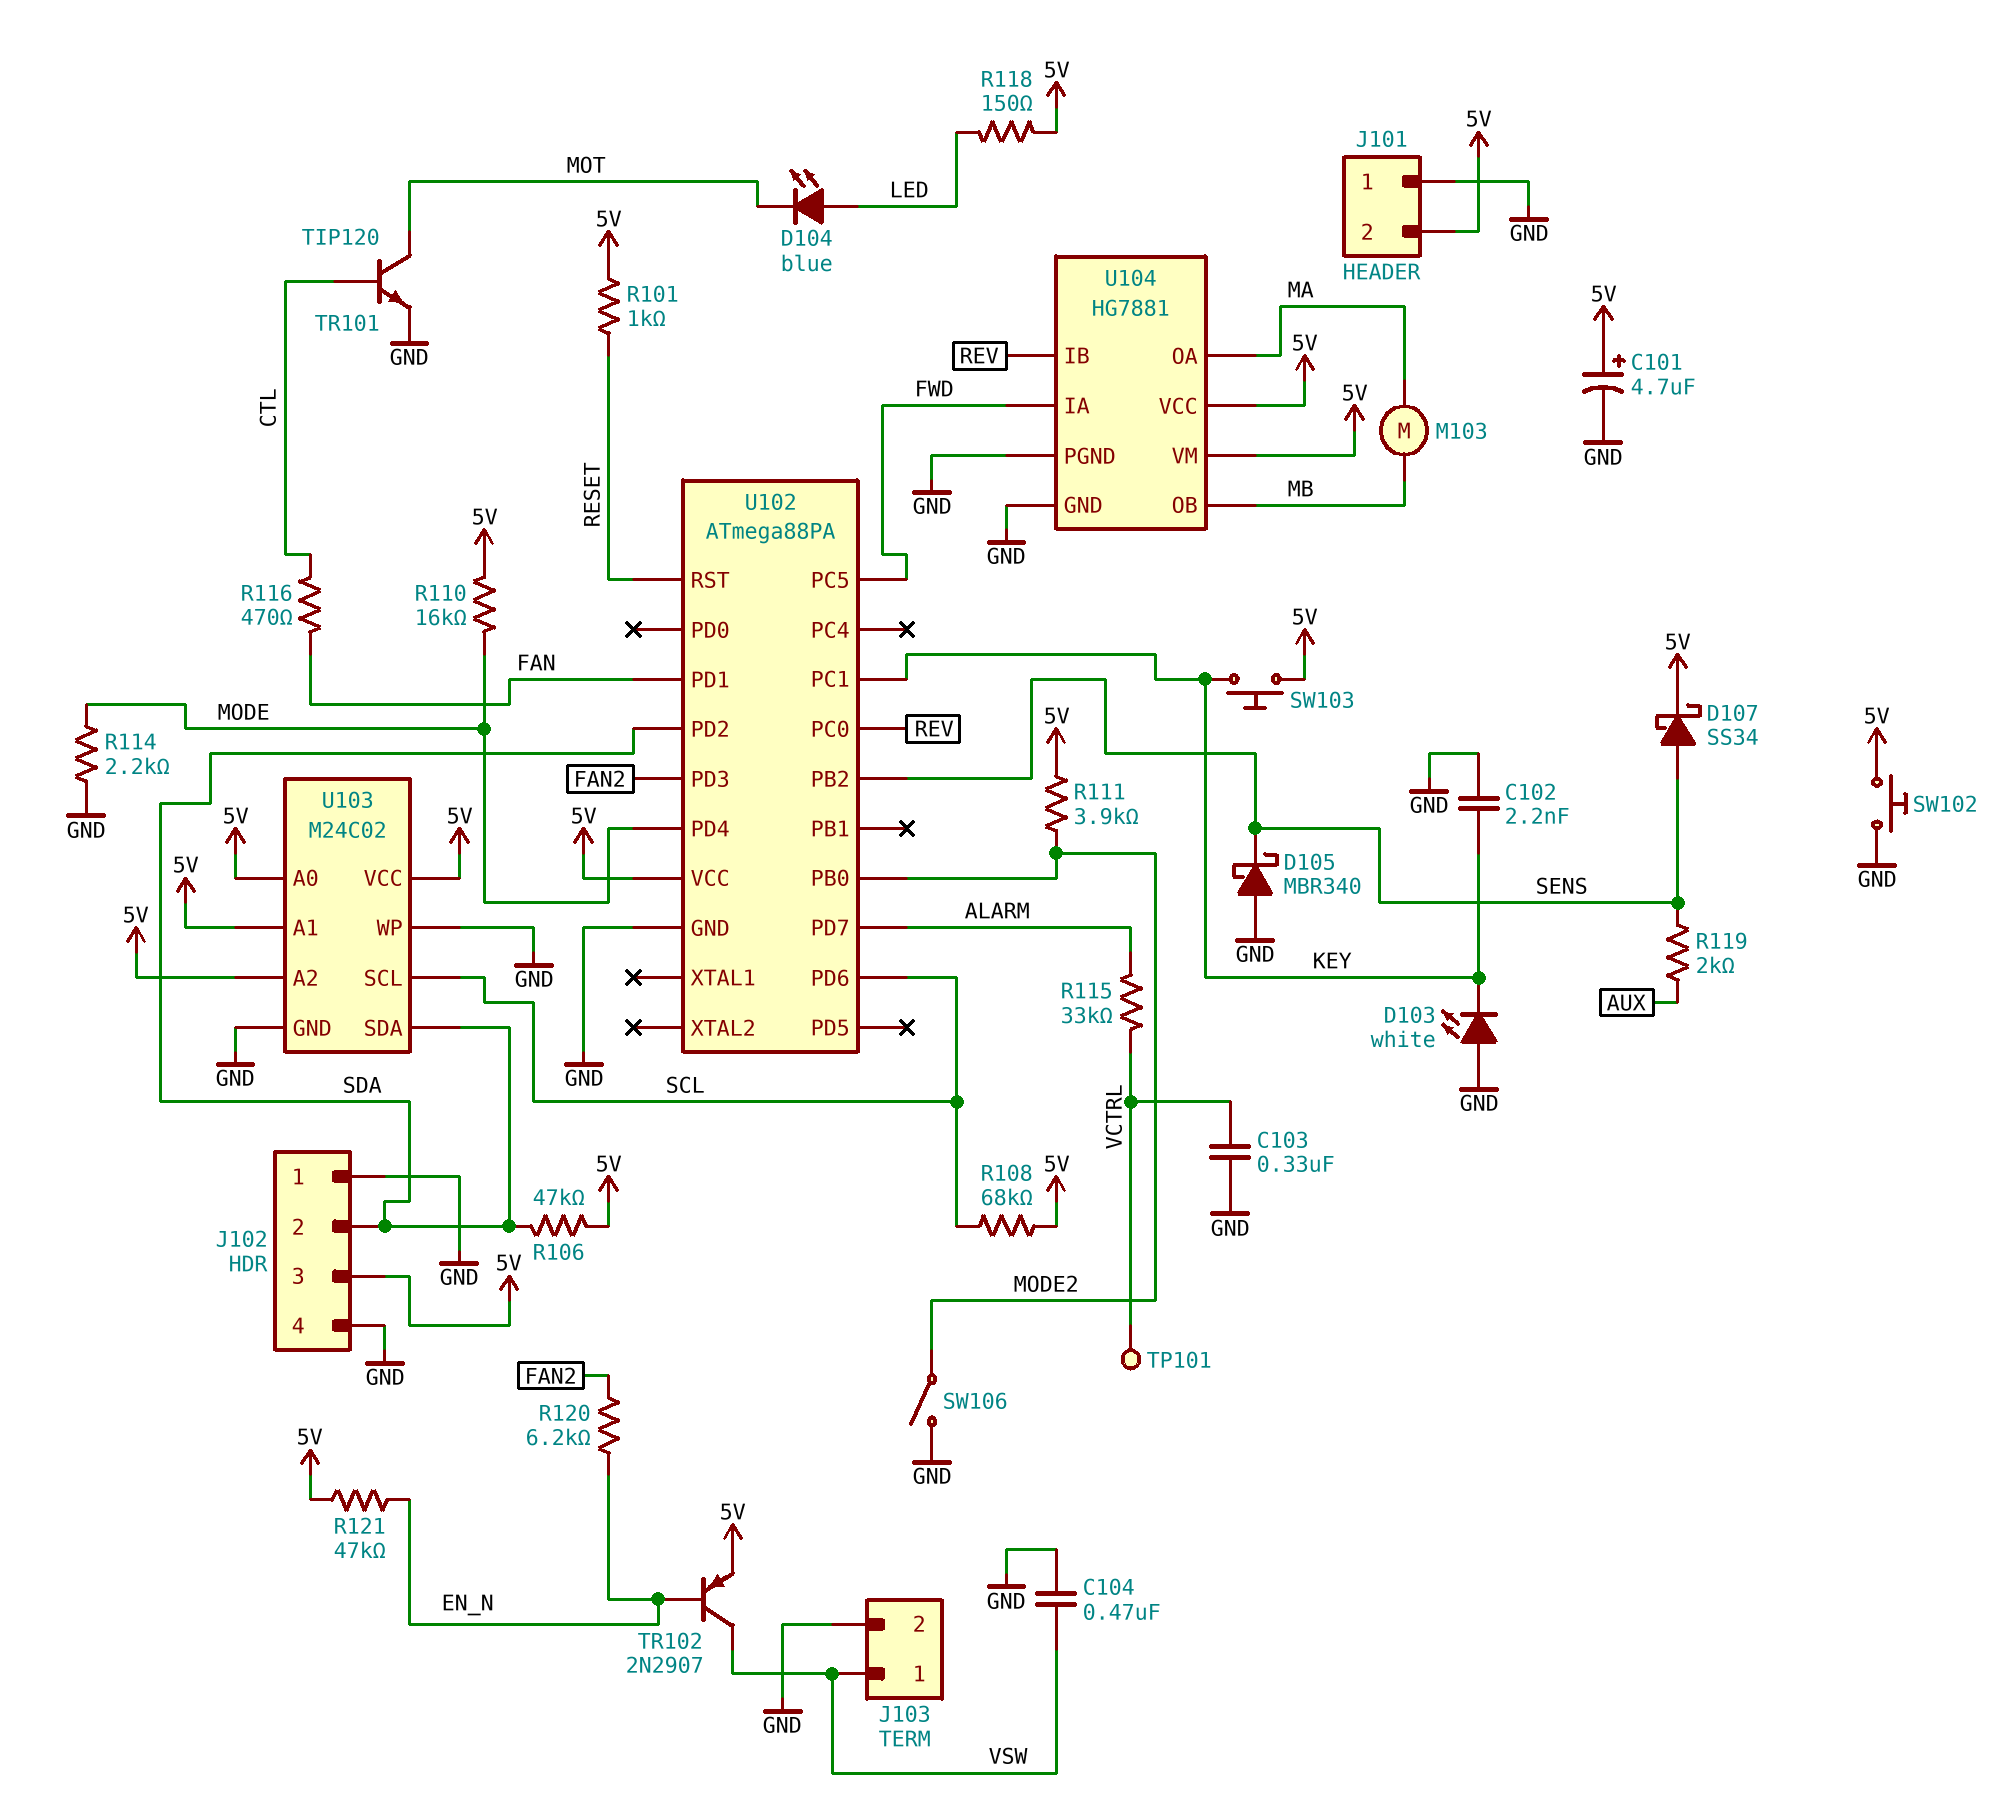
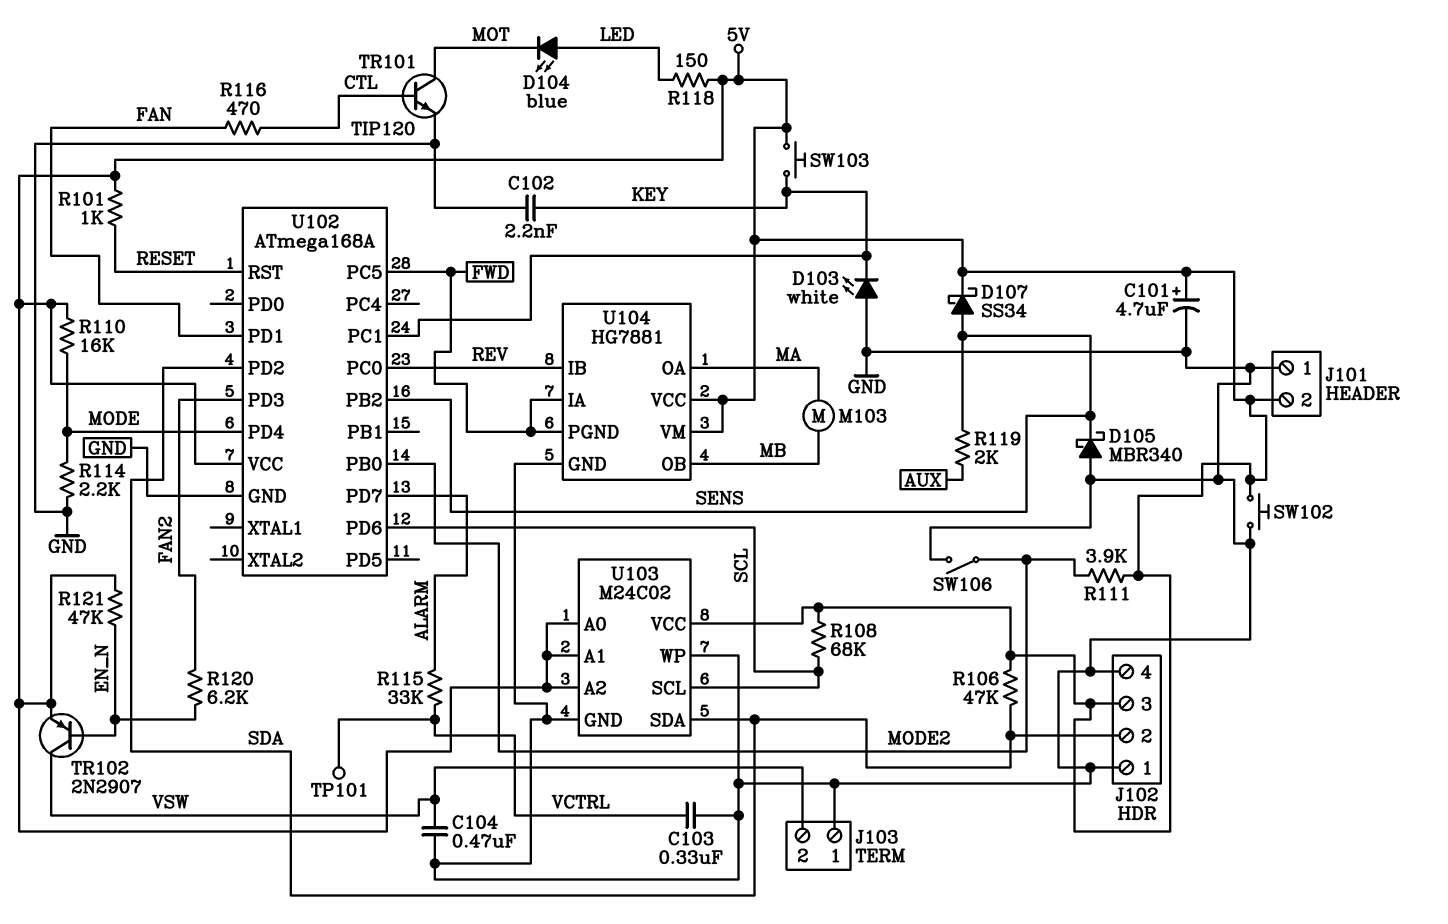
J103 pin 1: VSW -> GND
J103 pin 2: GND -> VSW
U102: ATmega88PA -> ATmega168A
U104 pin PGND: GND -> FWD

